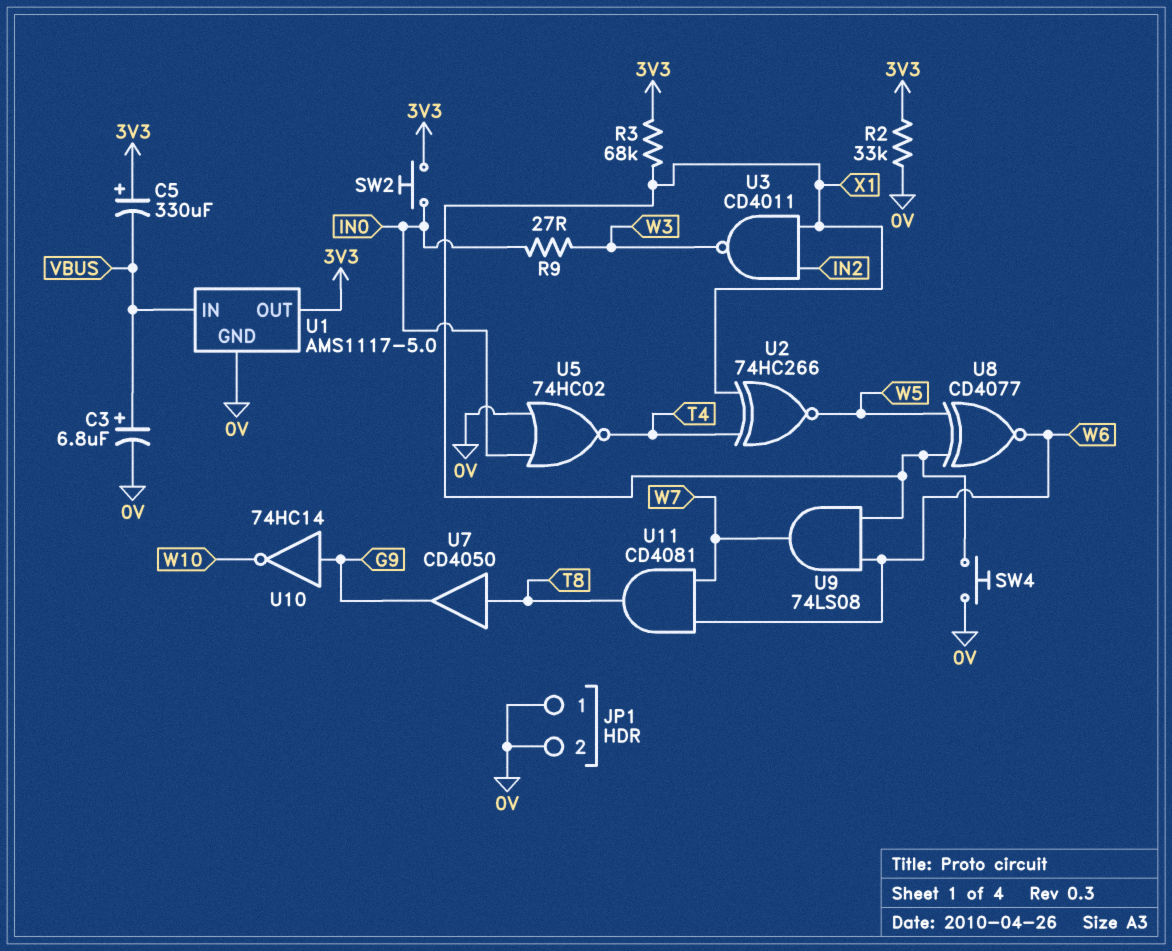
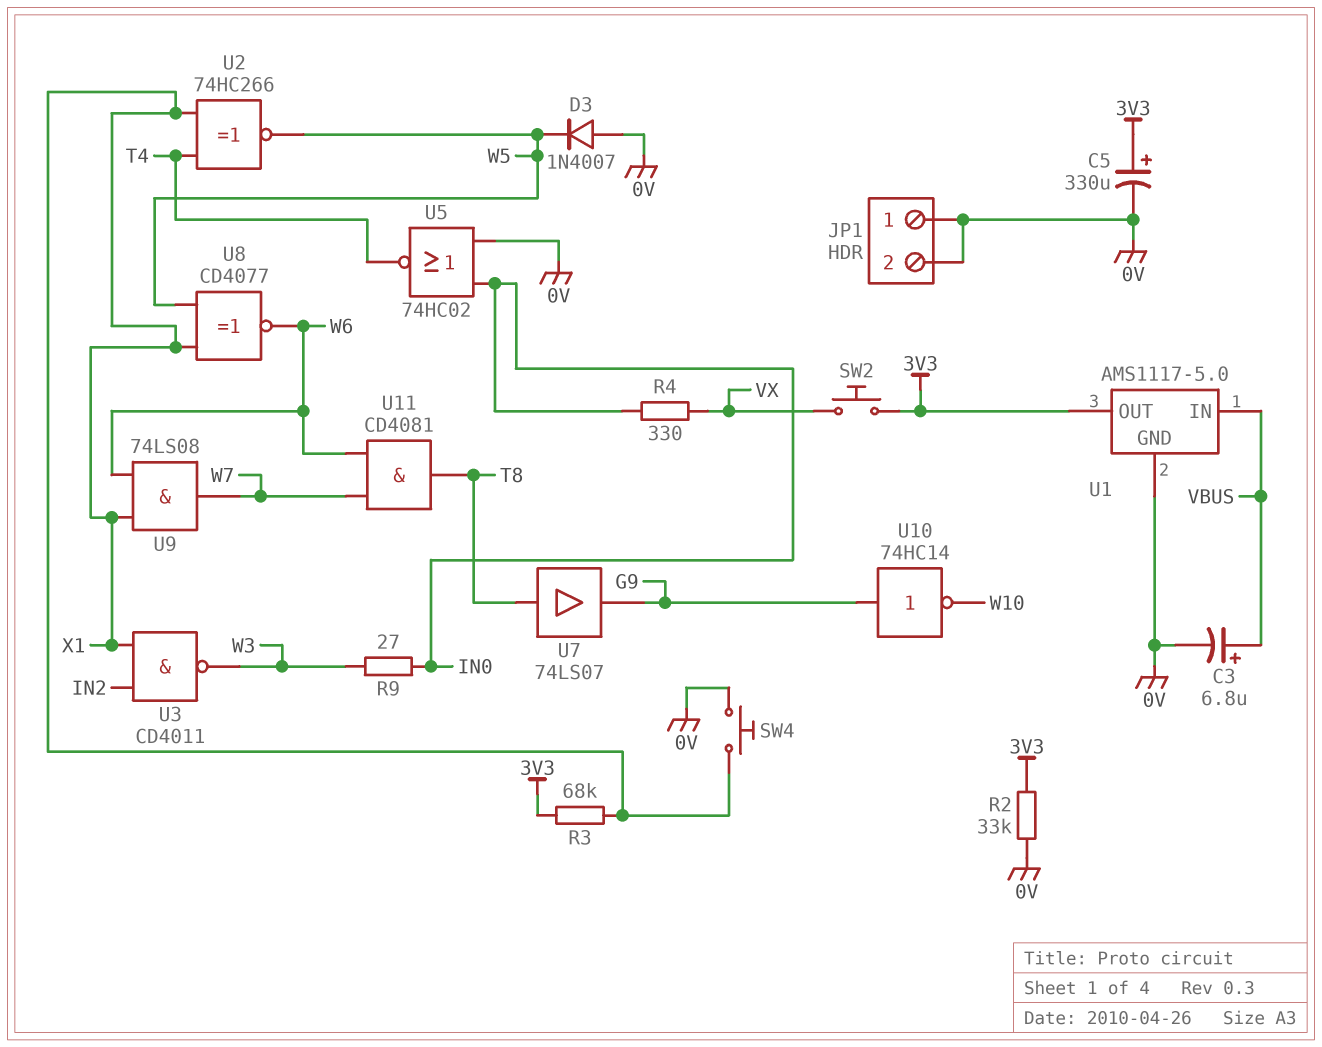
C5: 330uF (plus 3V3, minus VBUS) -> 330uF (plus 3V3, minus 0V)
D3: none -> diode 1N4007 (A 0V, K W5)
R4: none -> 330 (IN0, VX)
SW2: button (3V3, IN0) -> button (3V3, VX)
U7: buffer CD4050 (in T8, out G9) -> buffer 74LS07 (in T8, out G9)

